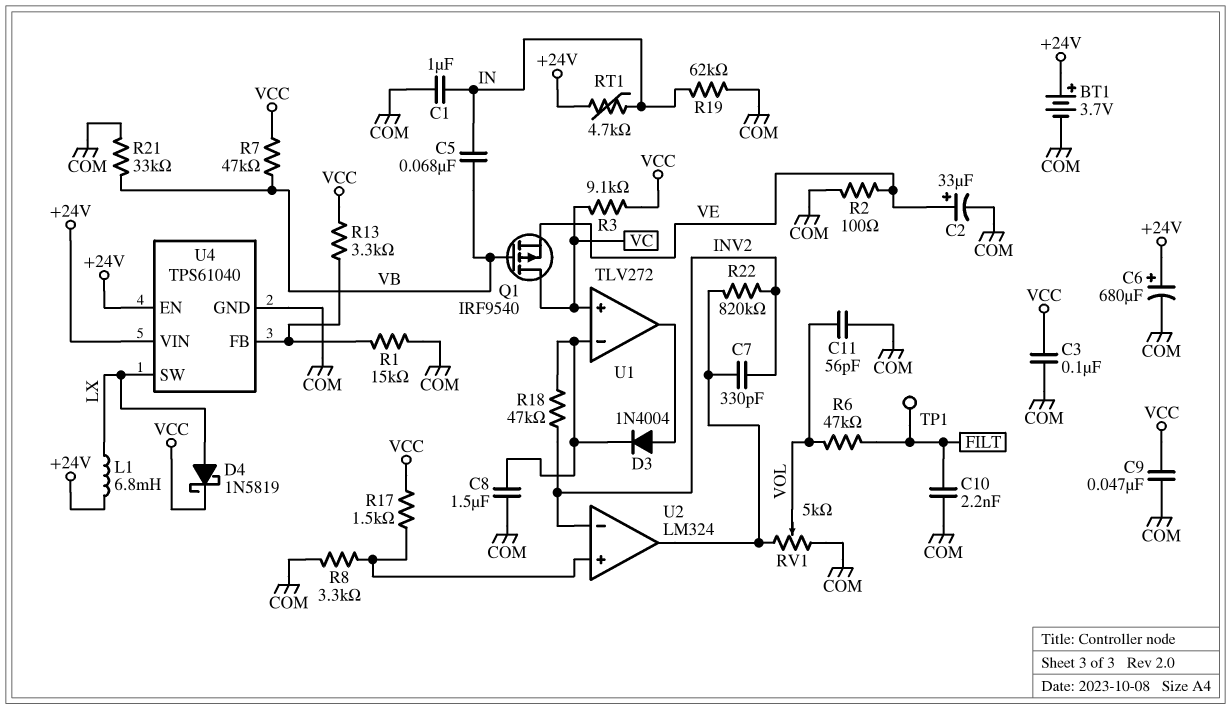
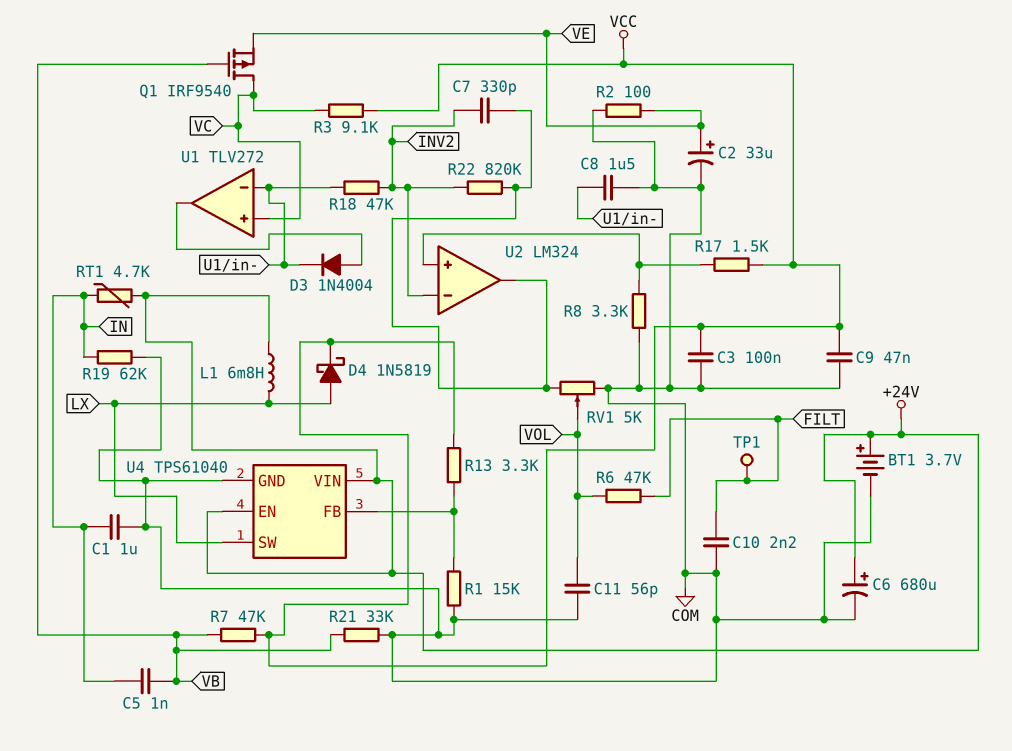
C5: 68nF (IN, VB) -> 1nF (IN, VB)

